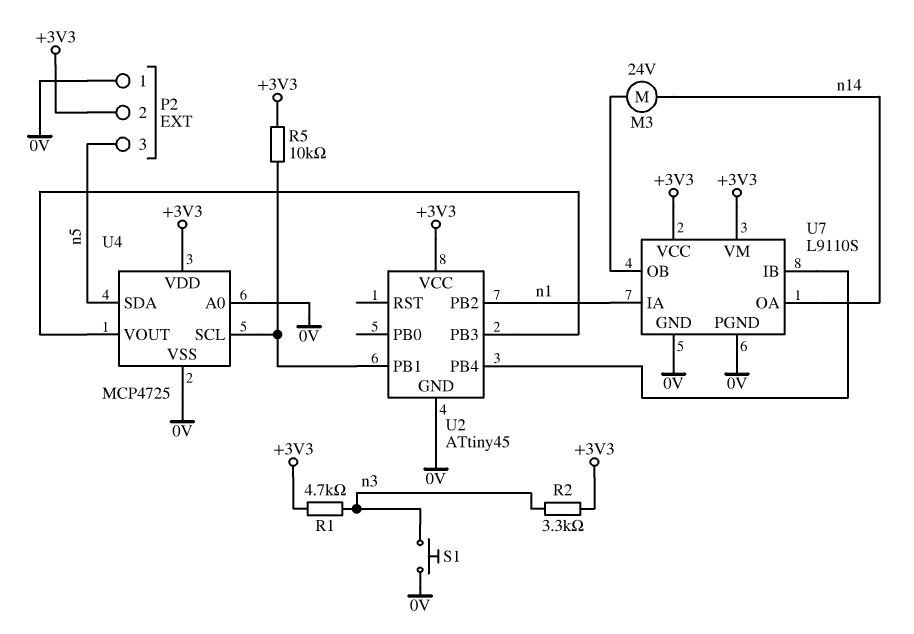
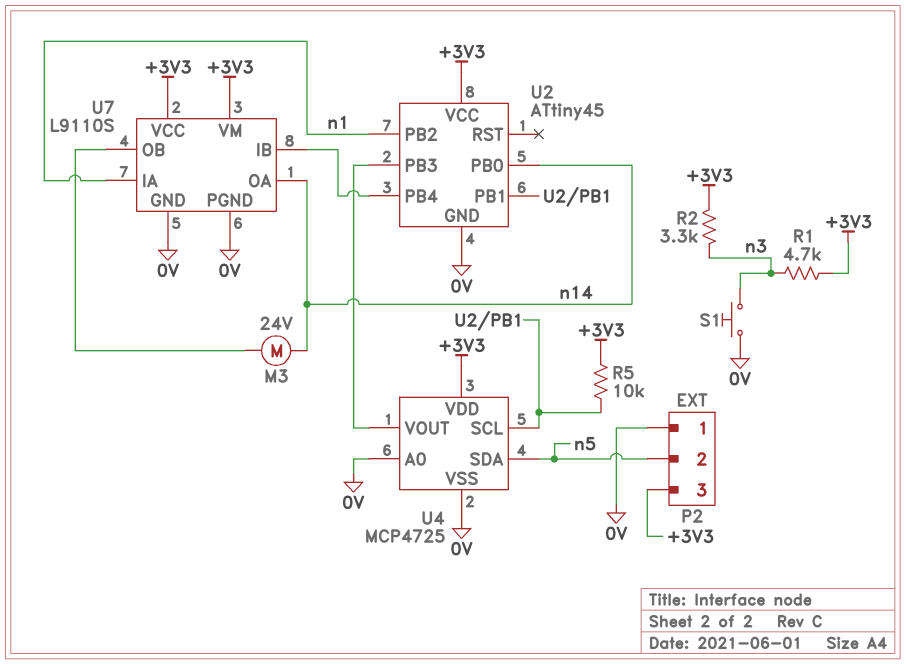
P2 pin 2: +3V3 -> n5
P2 pin 3: n5 -> +3V3
U2 pin PB0: none -> n14

